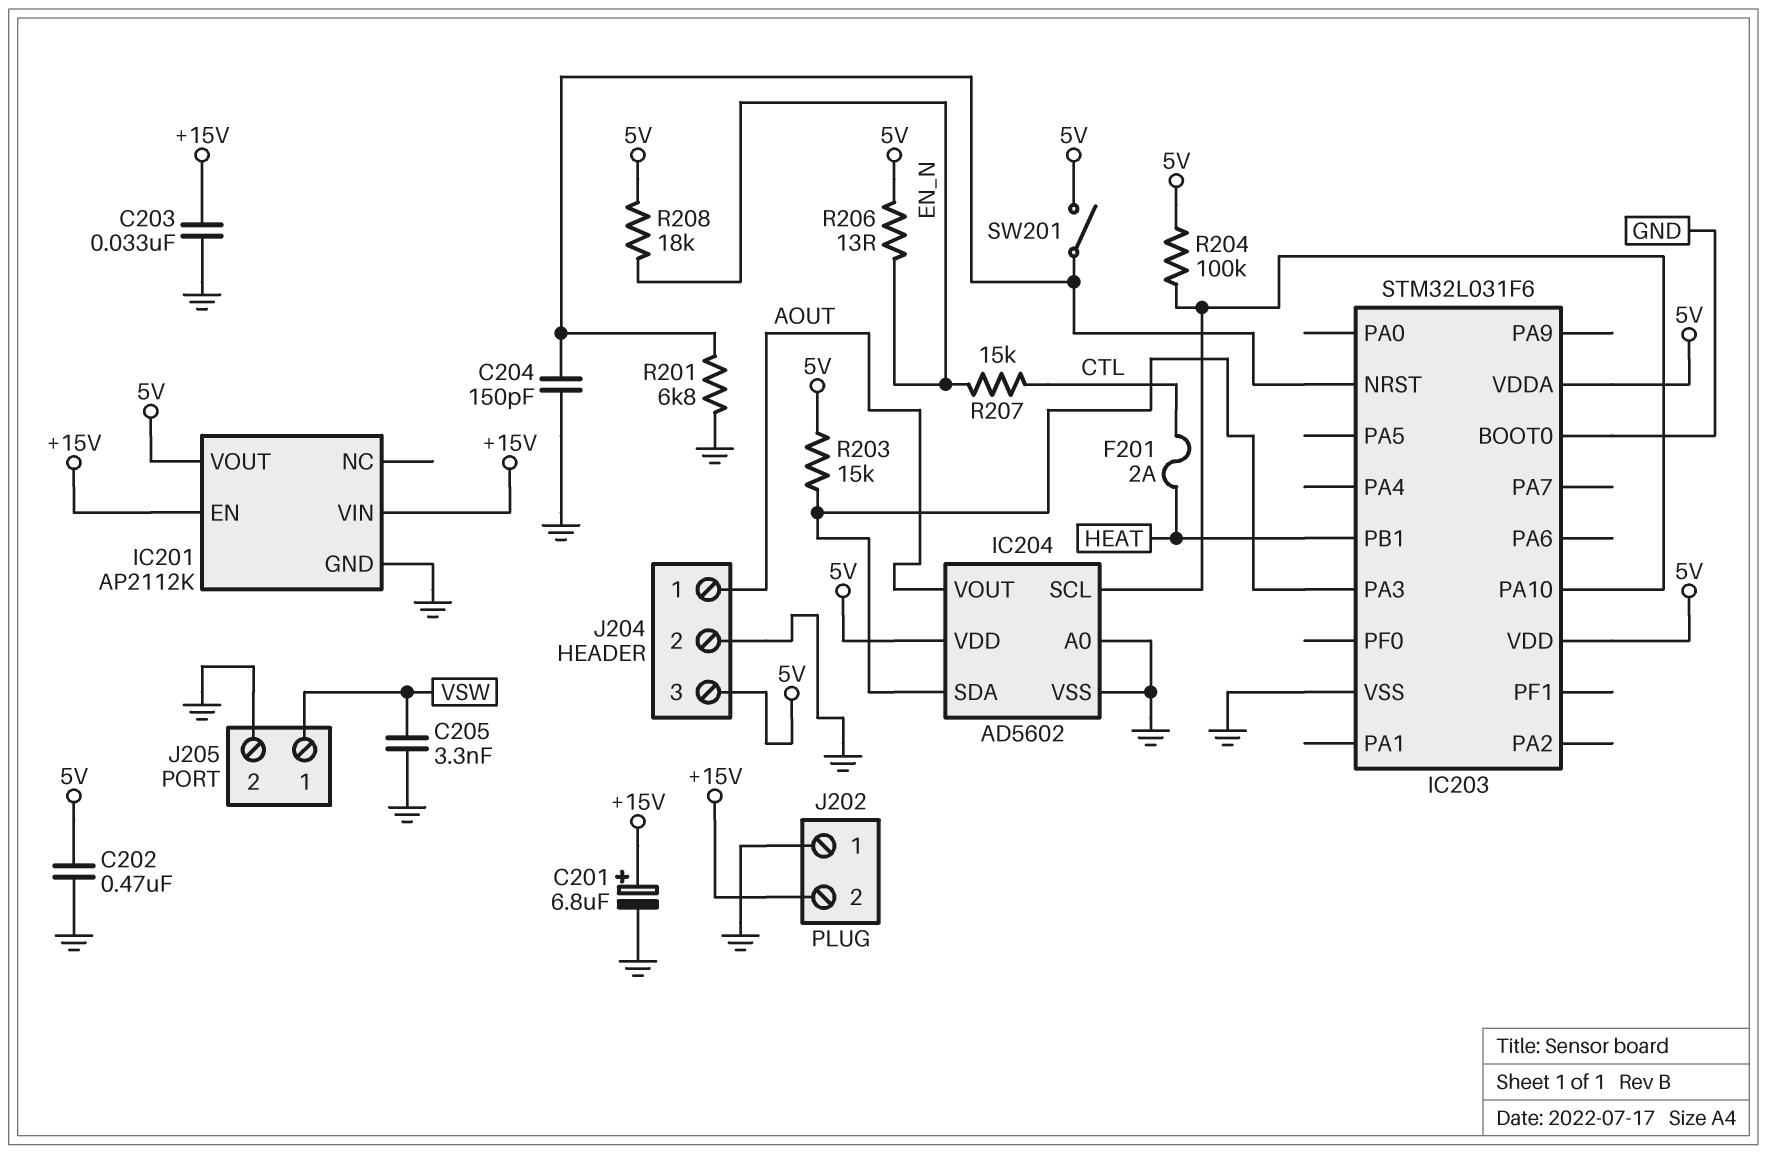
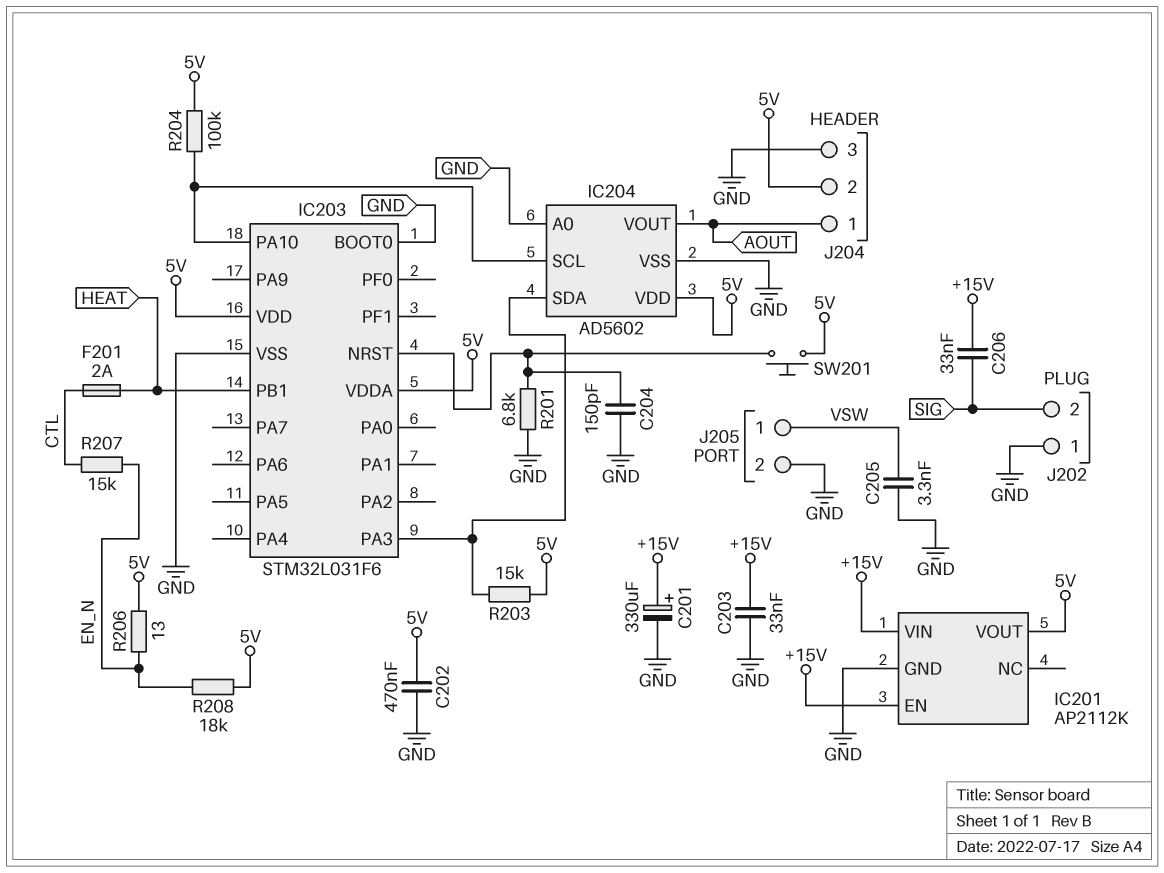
C201: 6.8uF (plus +15V, minus GND) -> 330uF (plus +15V, minus GND)
C206: none -> 33nF (+15V, SIG)
J202 pin 2: +15V -> SIG
J204 pin 2: GND -> 5V
J204 pin 3: 5V -> GND
SW201: switch (5V, IC203/NRST) -> button (5V, IC203/NRST)

